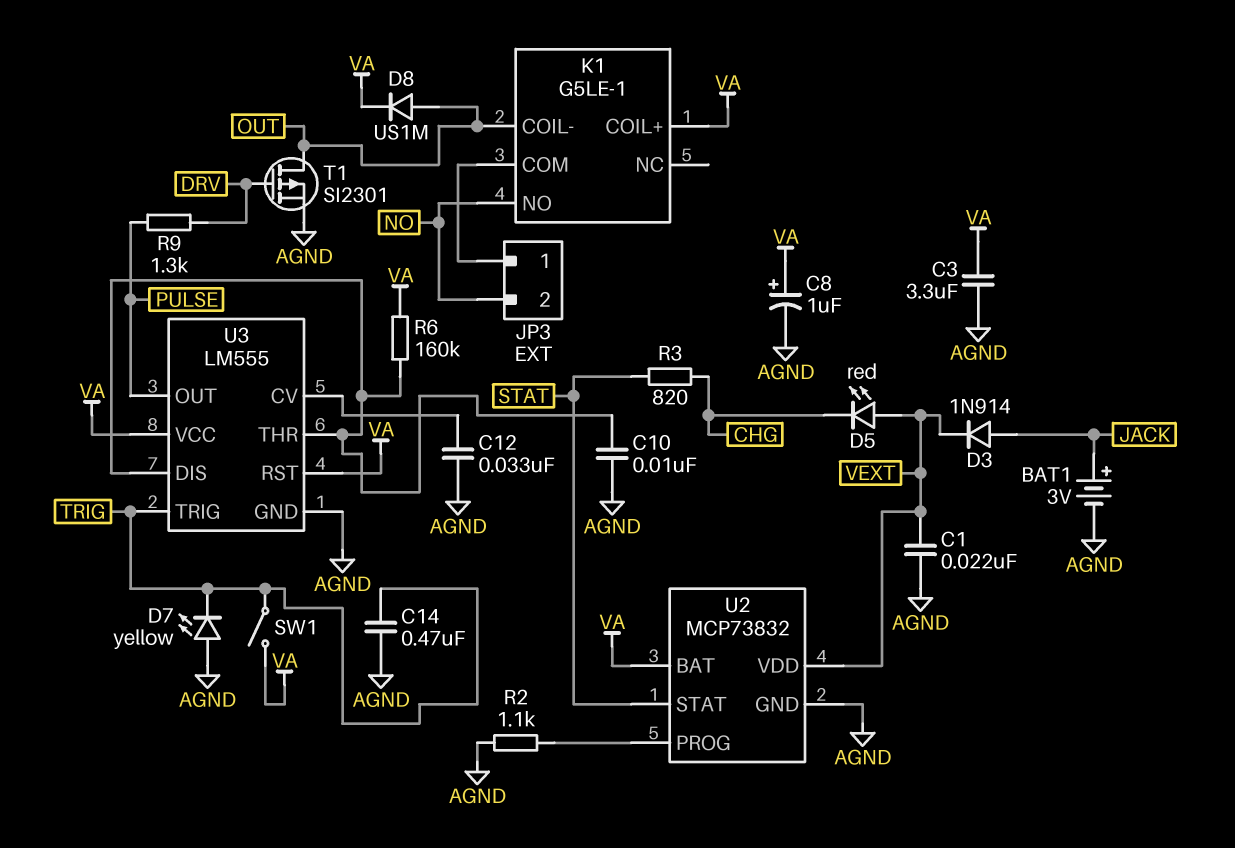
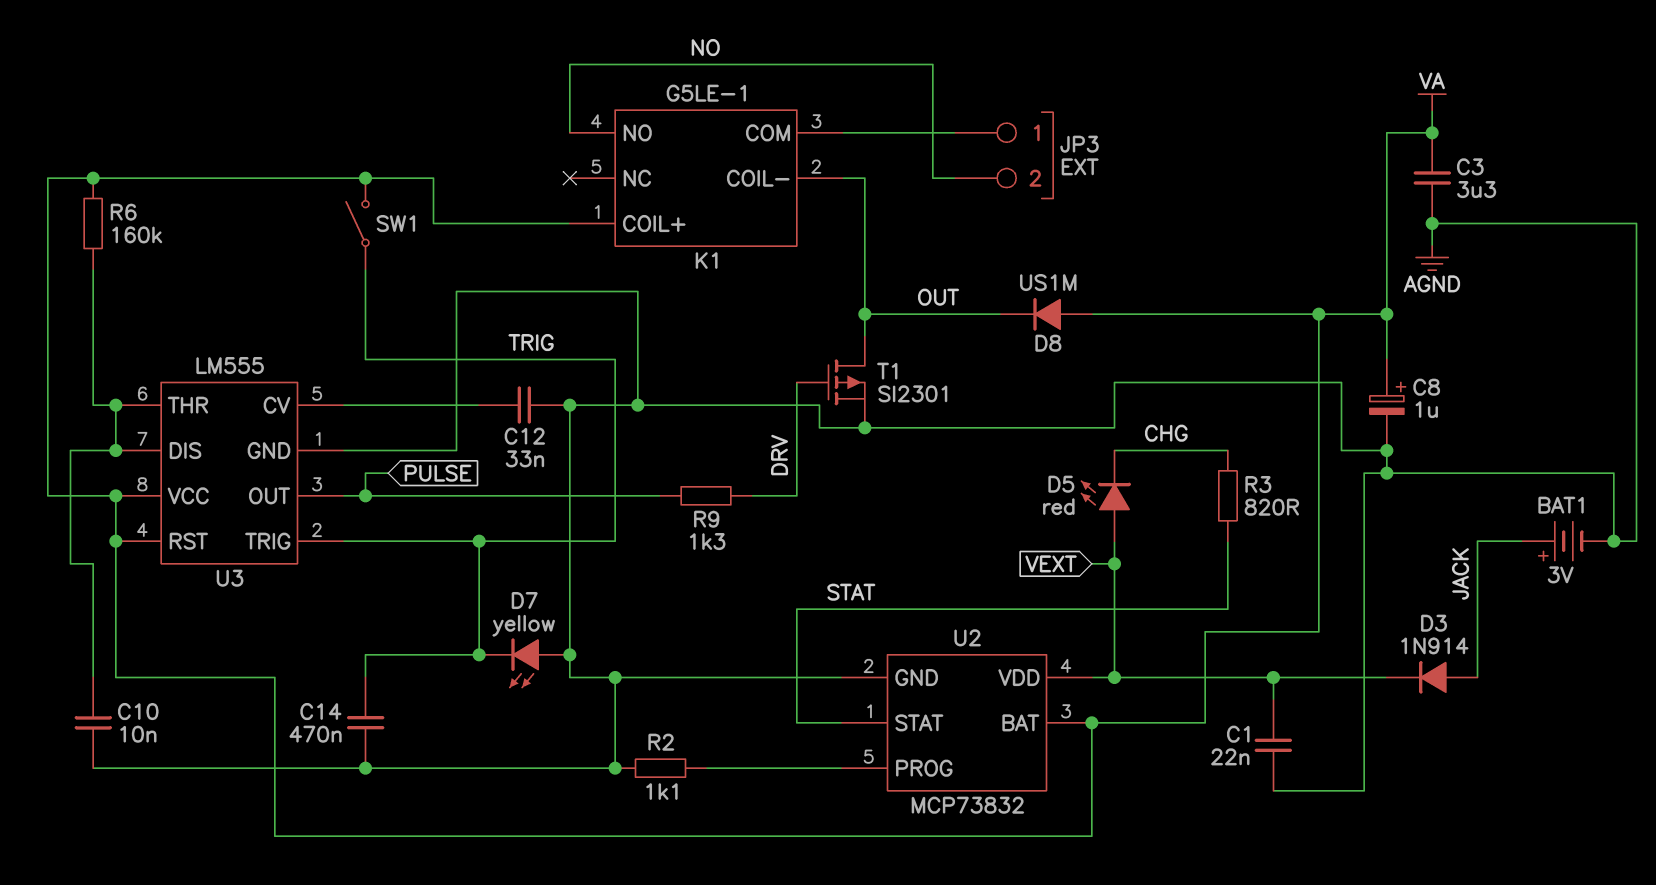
D8: diode US1M (A OUT, K VA) -> diode US1M (A VA, K OUT)

